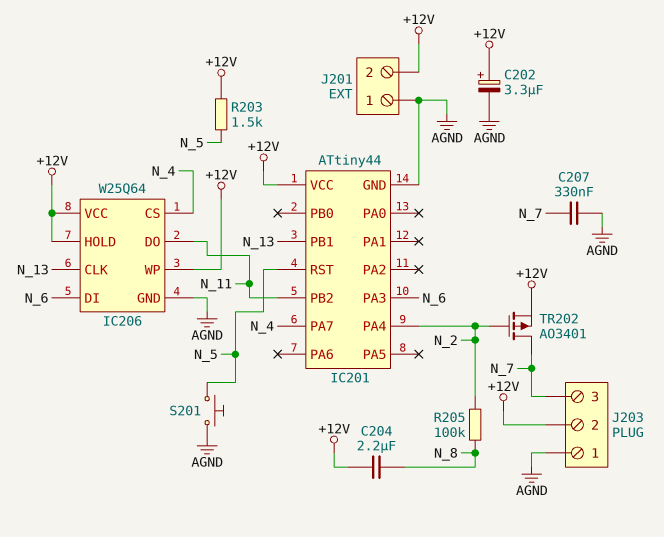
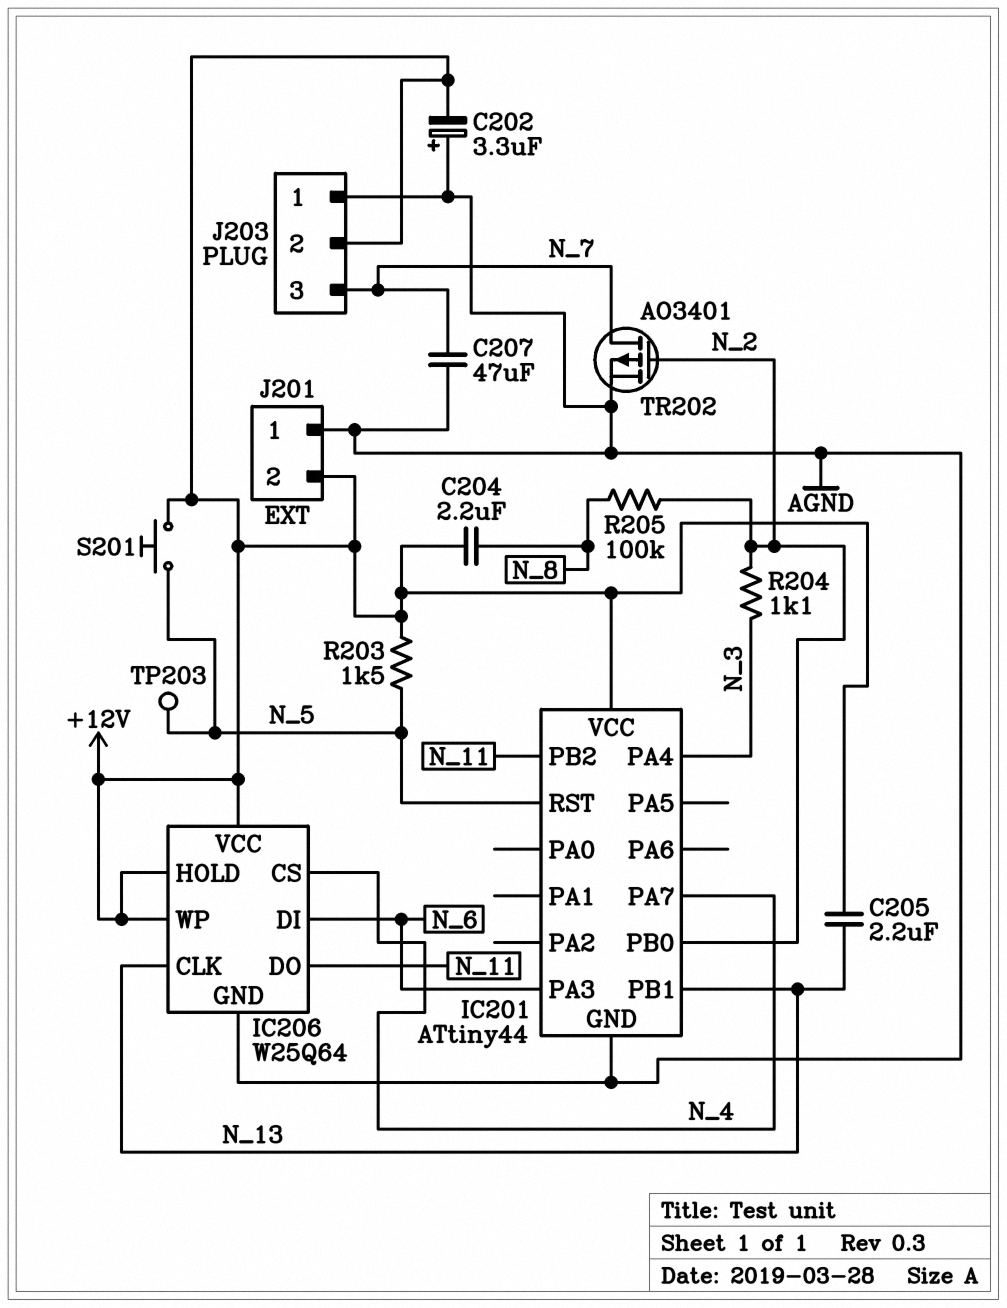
C202: 3.3uF (plus +12V, minus AGND) -> 3.3uF (plus AGND, minus +12V)
C205: none -> 2.2uF (+12V, N_13)
C207: 330nF (AGND, N_7) -> 47uF (AGND, N_7)
IC201 pin PA4: N_2 -> N_3
IC201 pin PB0: none -> N_2
R204: none -> 1.1k (N_2, N_3)
S201: button (AGND, N_5) -> button (+12V, N_5)
TP203: none -> test point (N_5)
TR202: PMOS AO3401 (G N_2, D N_7, S +12V) -> PMOS AO3401 (G N_2, D N_7, S AGND)

